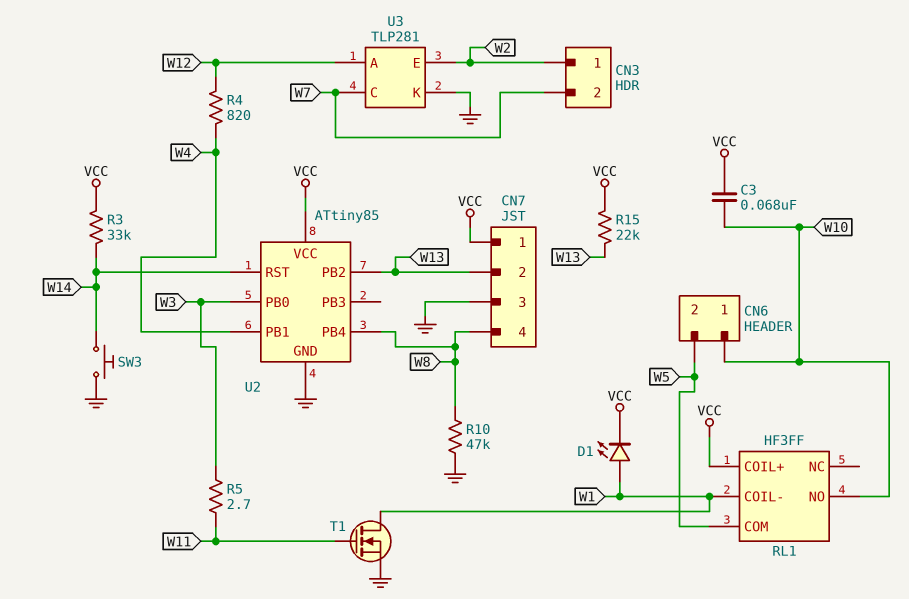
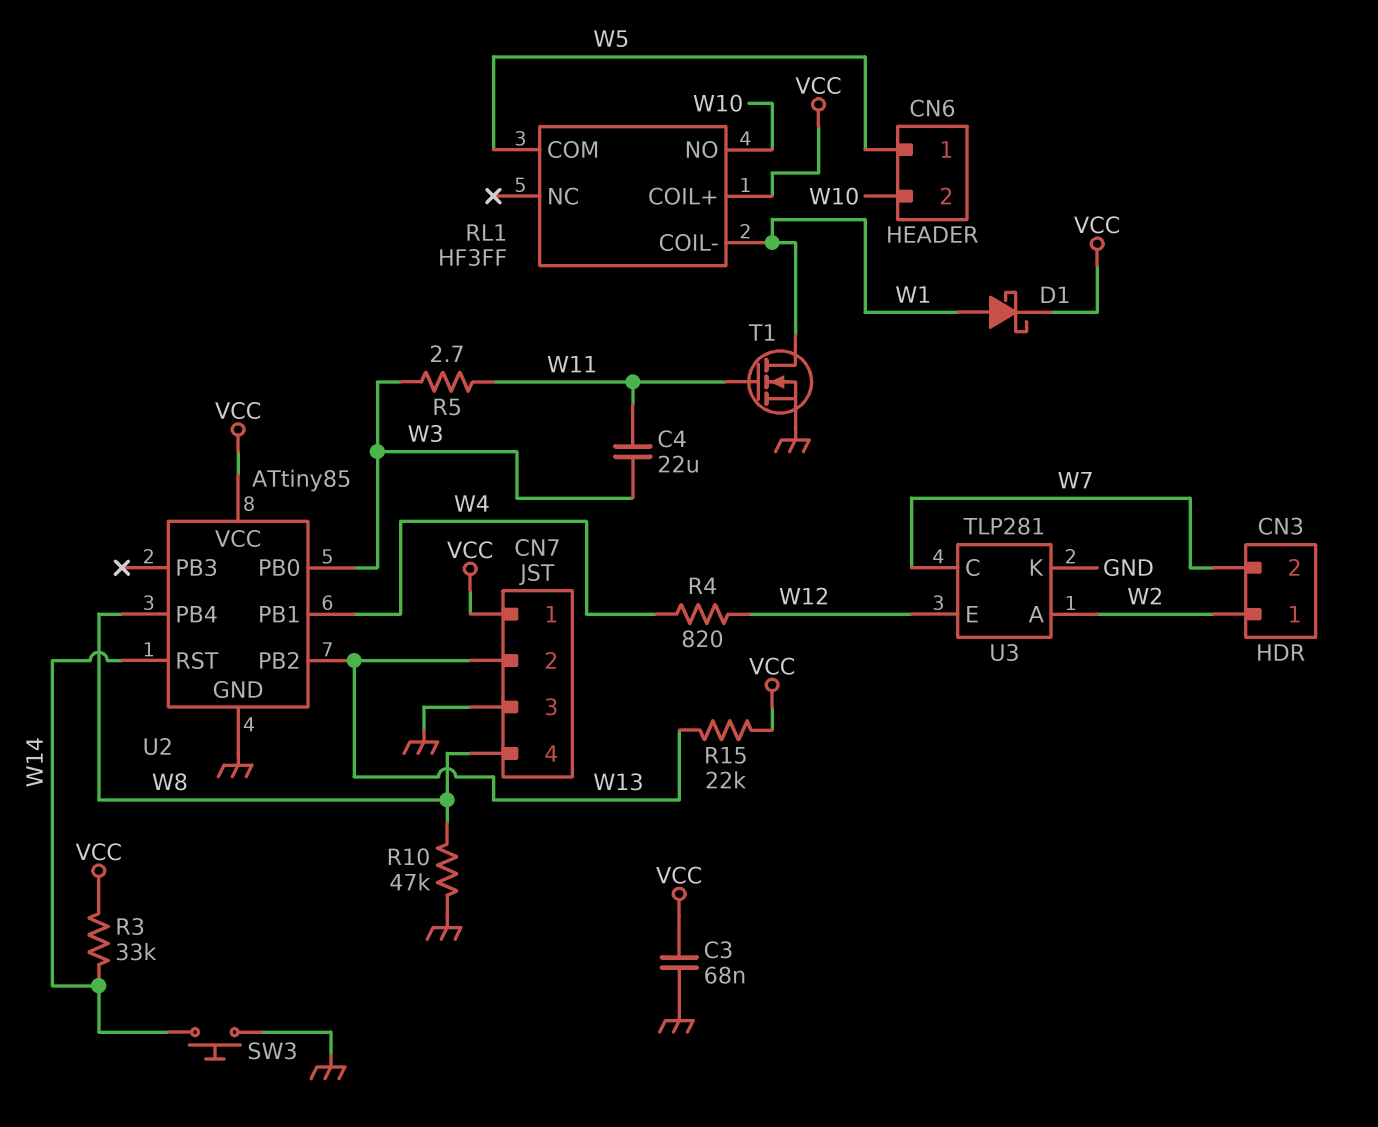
C3: 68nF (VCC, W10) -> 68nF (GND, VCC)
C4: none -> 22uF (W3, W11)
CN6 pin 1: W10 -> W5
CN6 pin 2: W5 -> W10
D1: LED (A W1, K VCC) -> schottky (A W1, K VCC)
U3 pin A: W12 -> W2
U3 pin E: W2 -> W12

